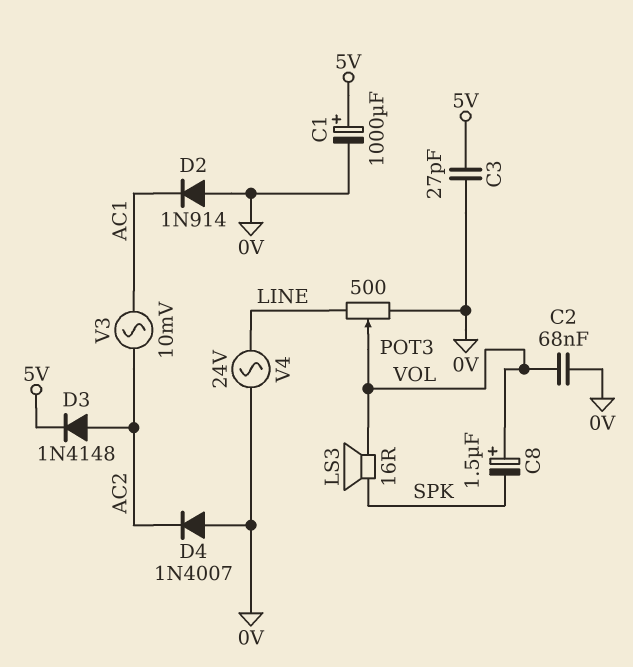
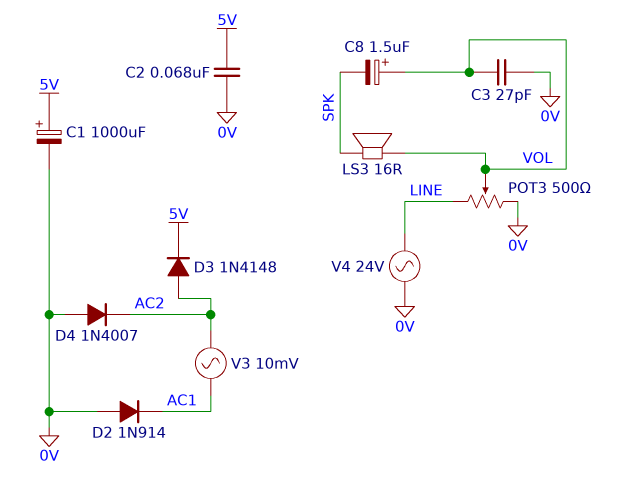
C2: 68nF (0V, VOL) -> 68nF (0V, 5V)
C3: 27pF (0V, 5V) -> 27pF (0V, VOL)

